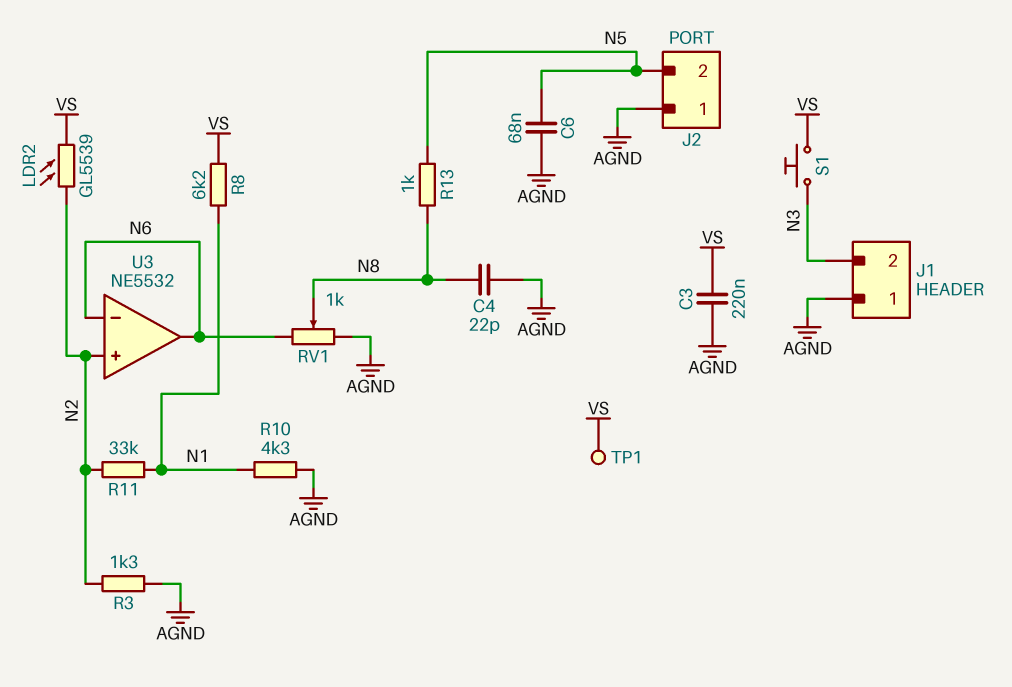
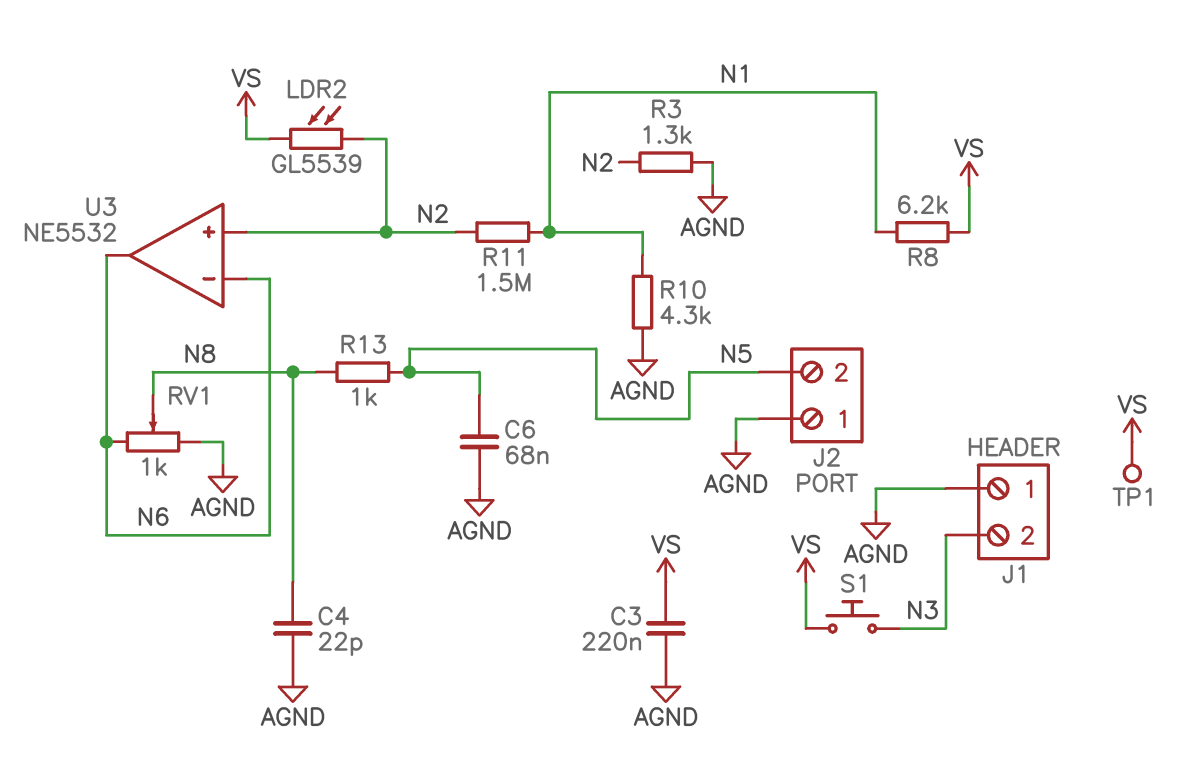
R11: 33k (N1, N2) -> 1.5M (N1, N2)

